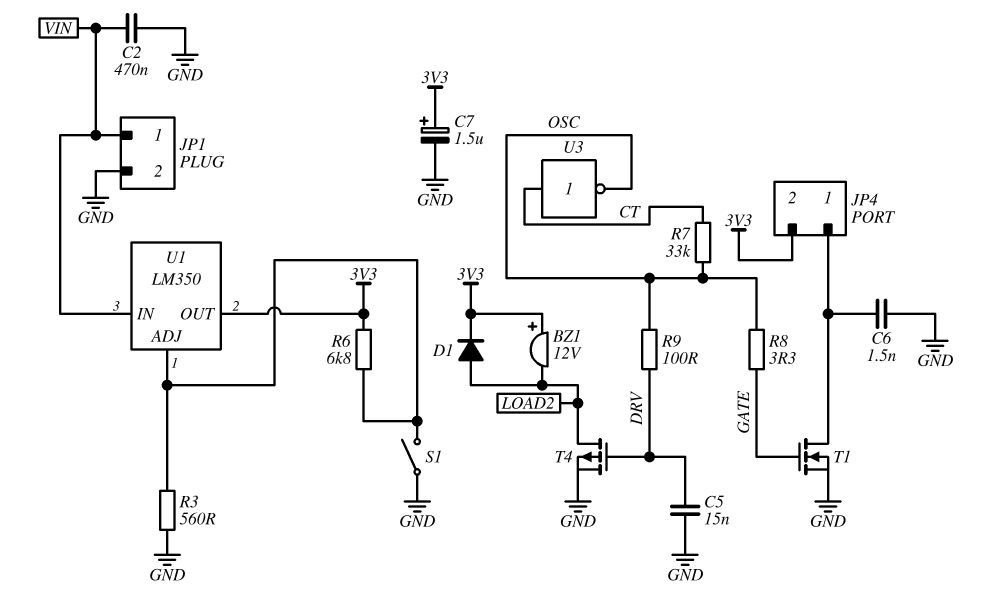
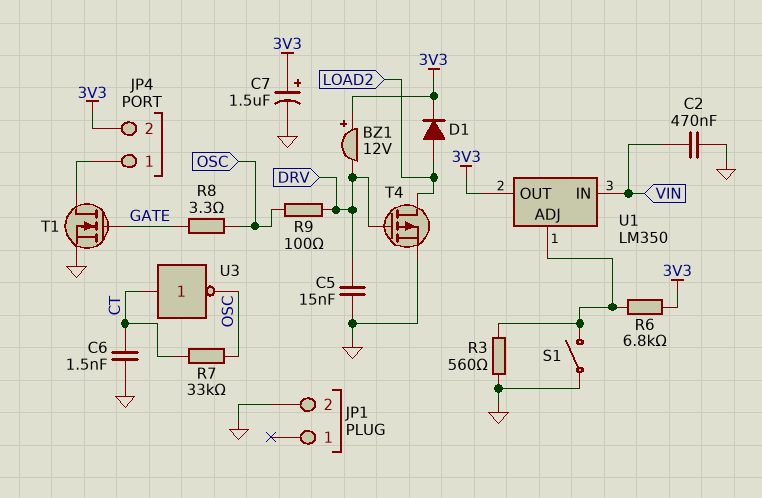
BZ1: buzzer 12V (plus 3V3, minus LOAD2) -> buzzer 12V (plus 3V3, minus DRV)
C6: 1.5nF (GND, JP4/1) -> 1.5nF (CT, GND)
JP1 pin 1: VIN -> none

